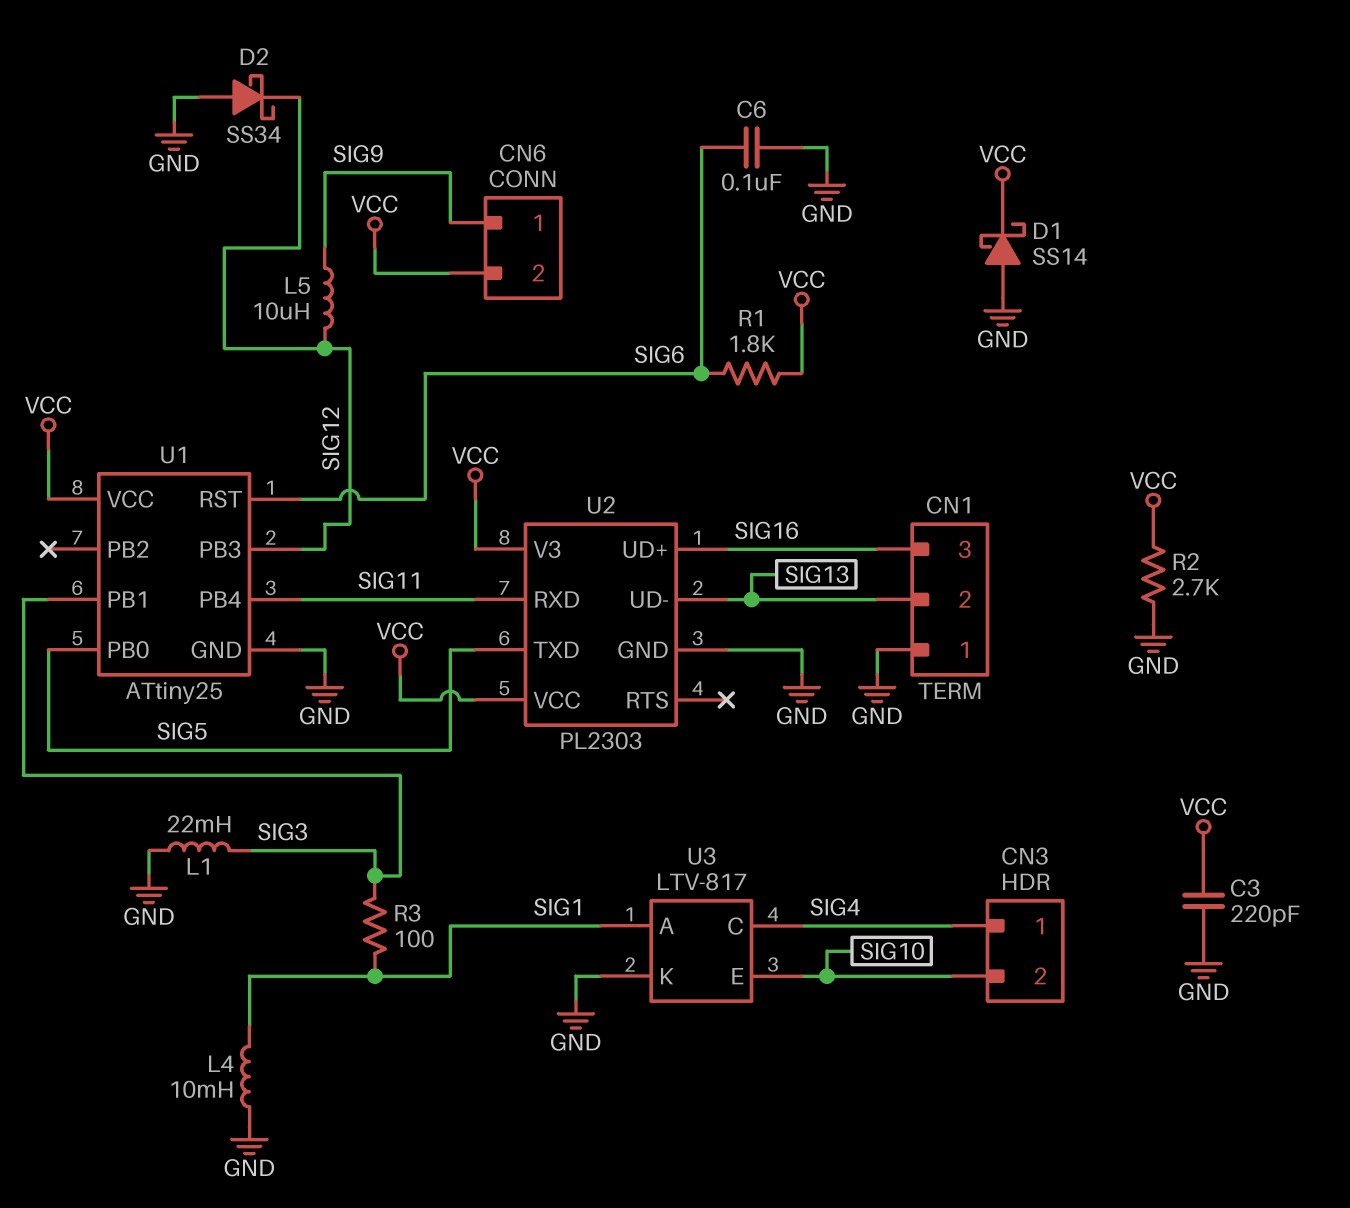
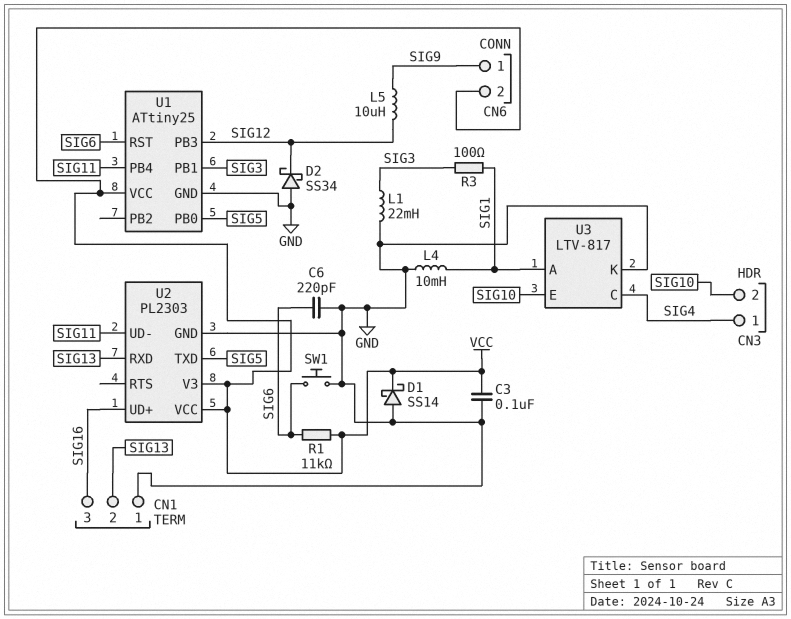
C3: 220pF (GND, VCC) -> 100nF (GND, VCC)
C6: 100nF (GND, SIG6) -> 220pF (GND, SIG6)
R1: 1.8k (SIG6, VCC) -> 11k (SIG6, VCC)
R2: 2.7k (GND, VCC) -> none
SW1: none -> button (GND, SIG6)
U2 pin RXD: SIG11 -> SIG13
U2 pin UD-: SIG13 -> SIG11

